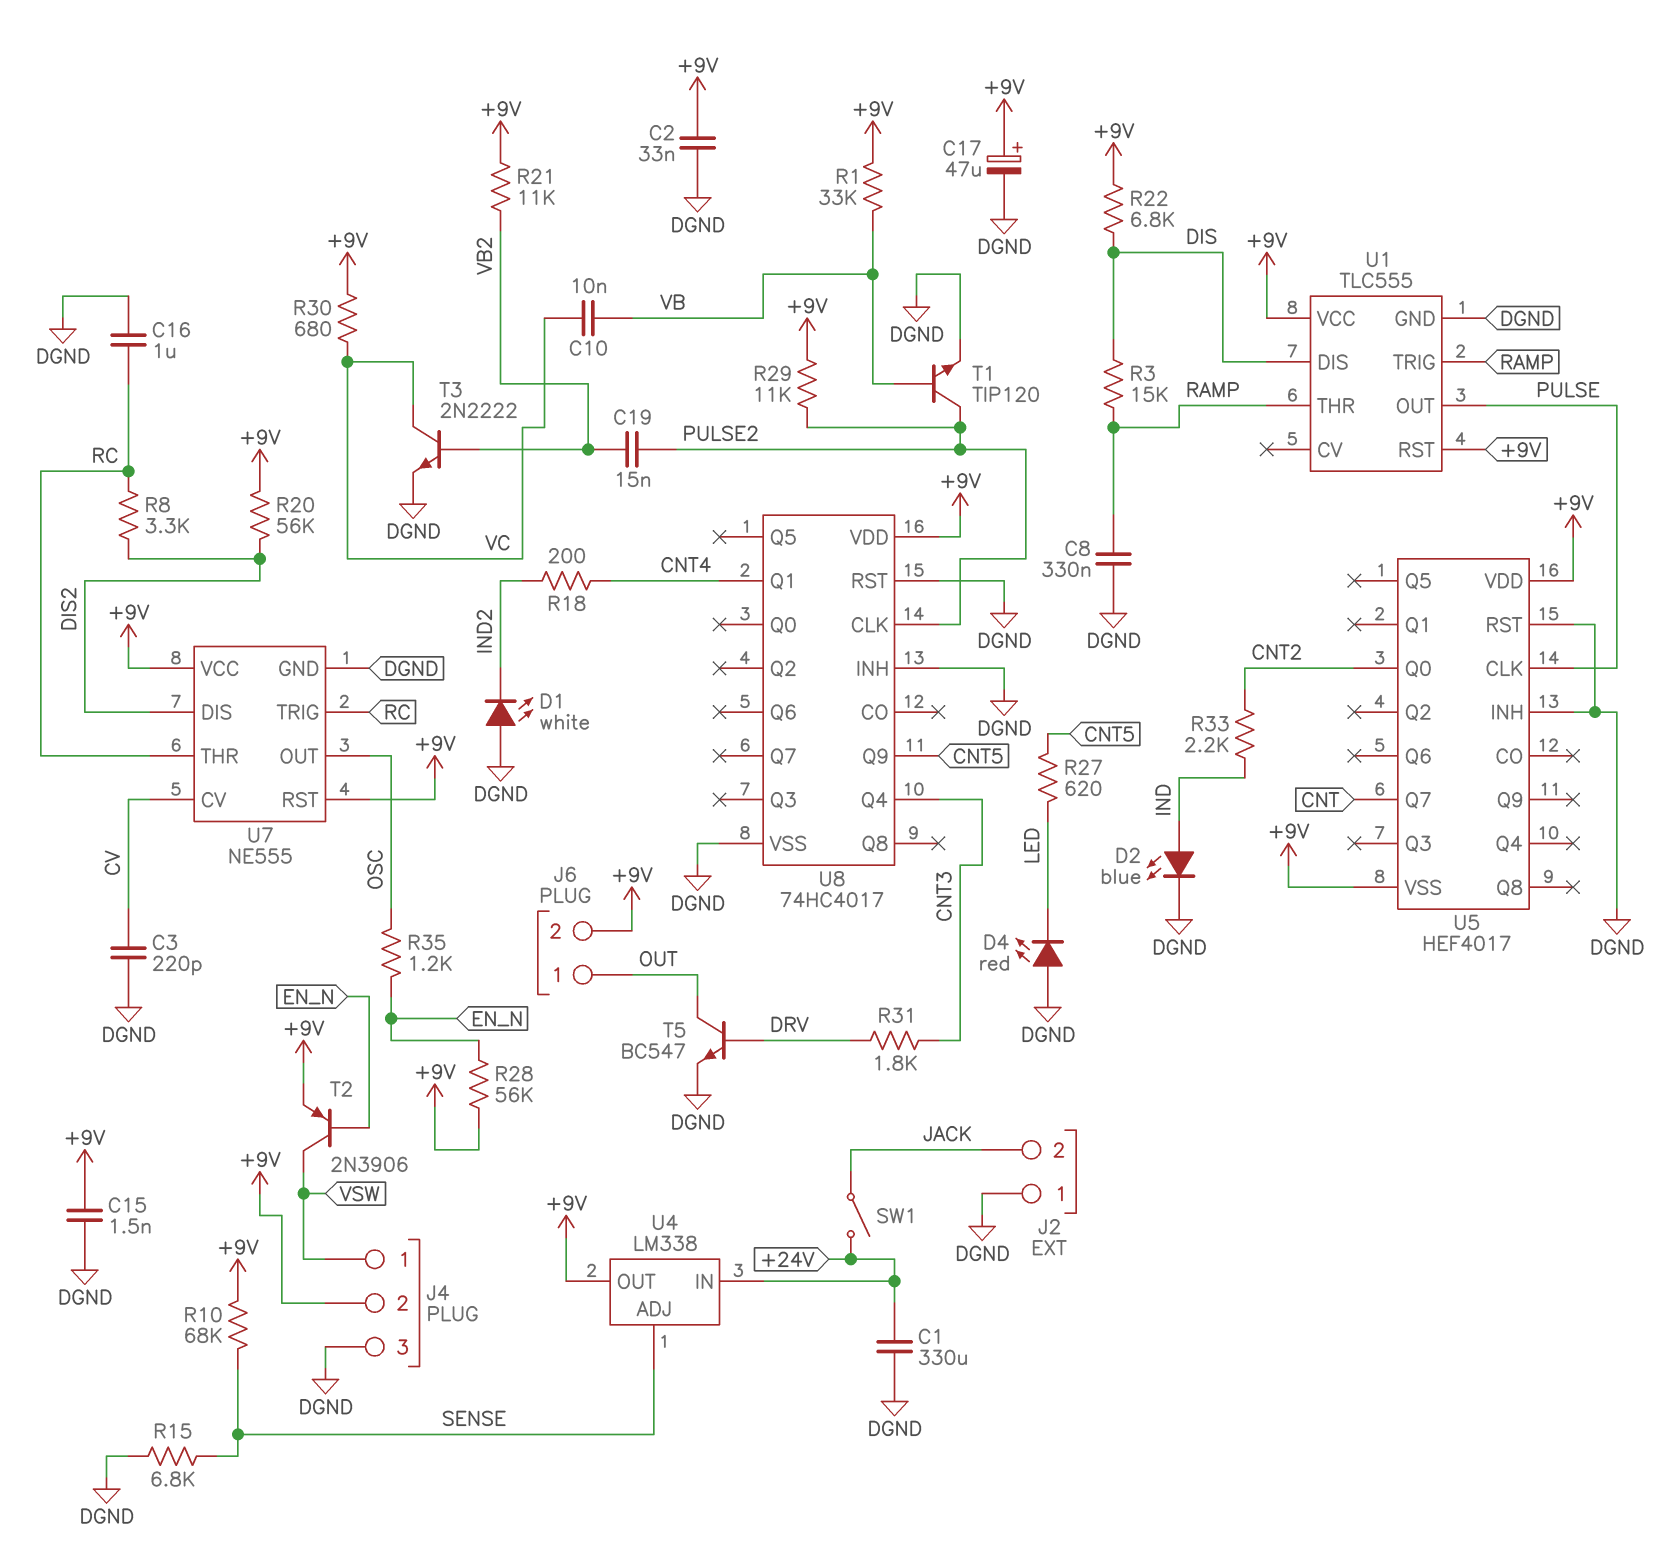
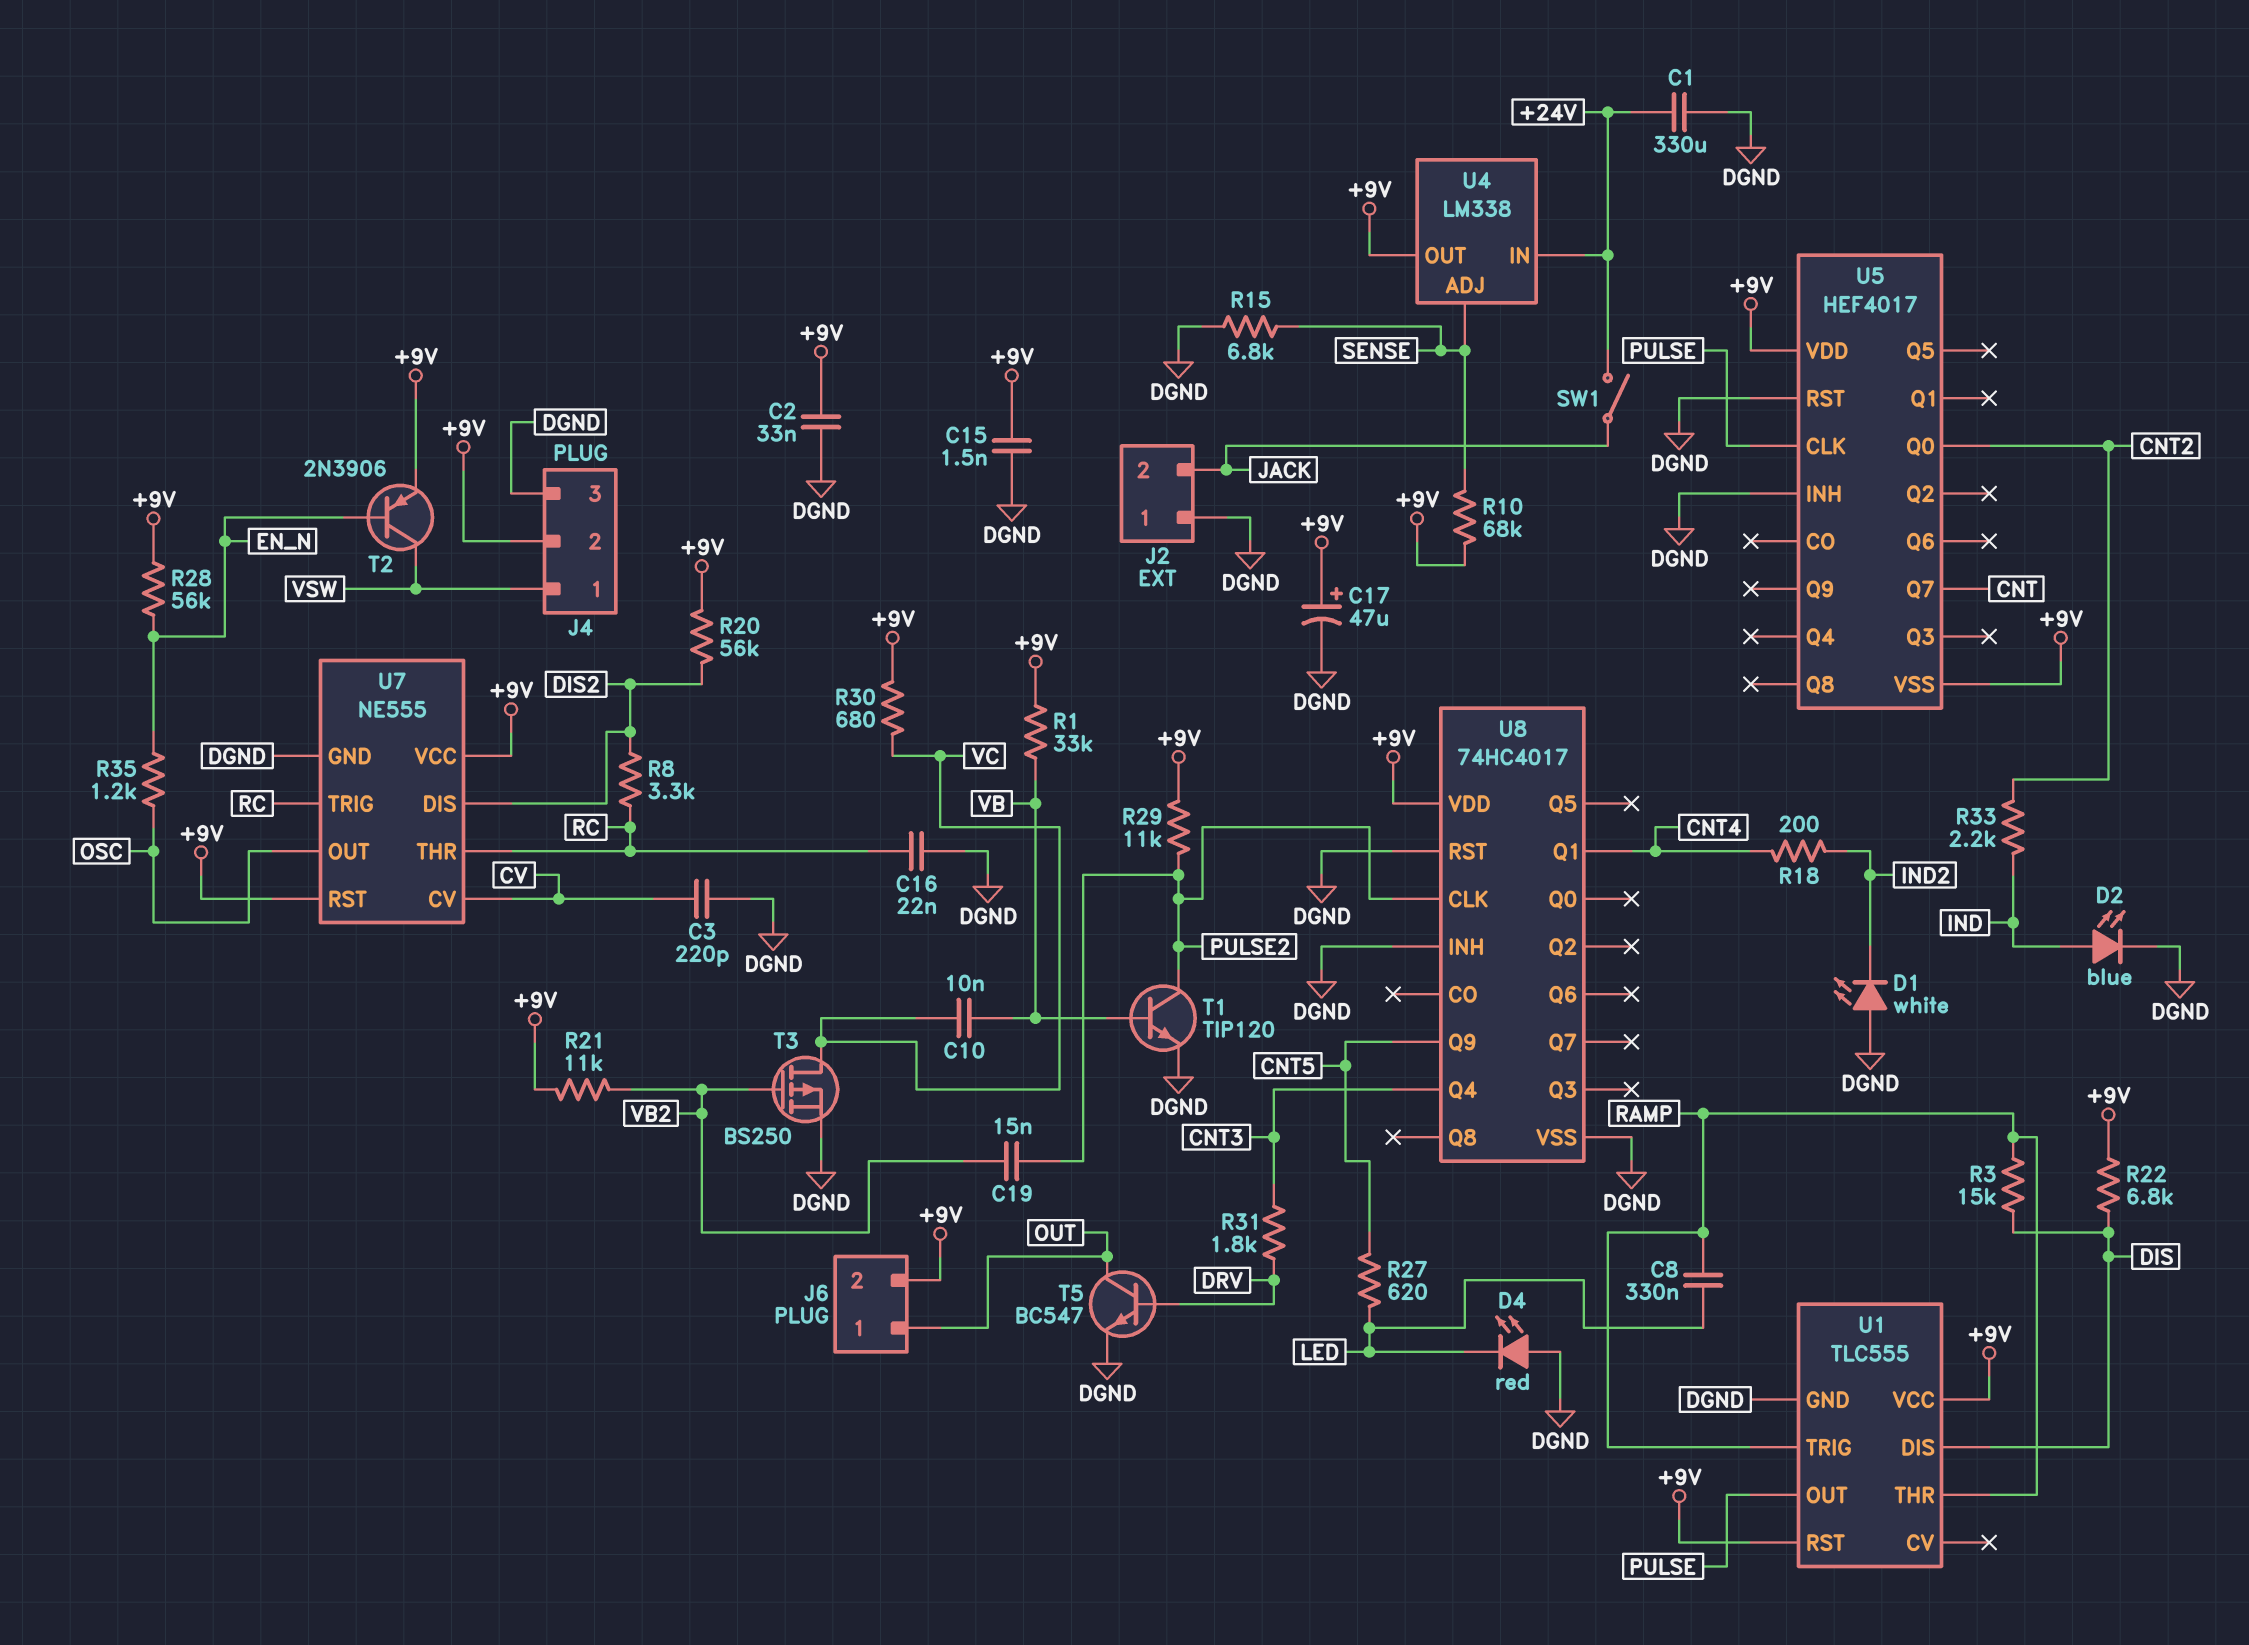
C8: 330nF (DGND, RAMP) -> 330nF (LED, RAMP)
C16: 1uF (DGND, RC) -> 22nF (DGND, RC)
T3: NPN 2N2222 (B VB2, C VC, E DGND) -> PMOS BS250 (G VB2, D VC, S DGND)

